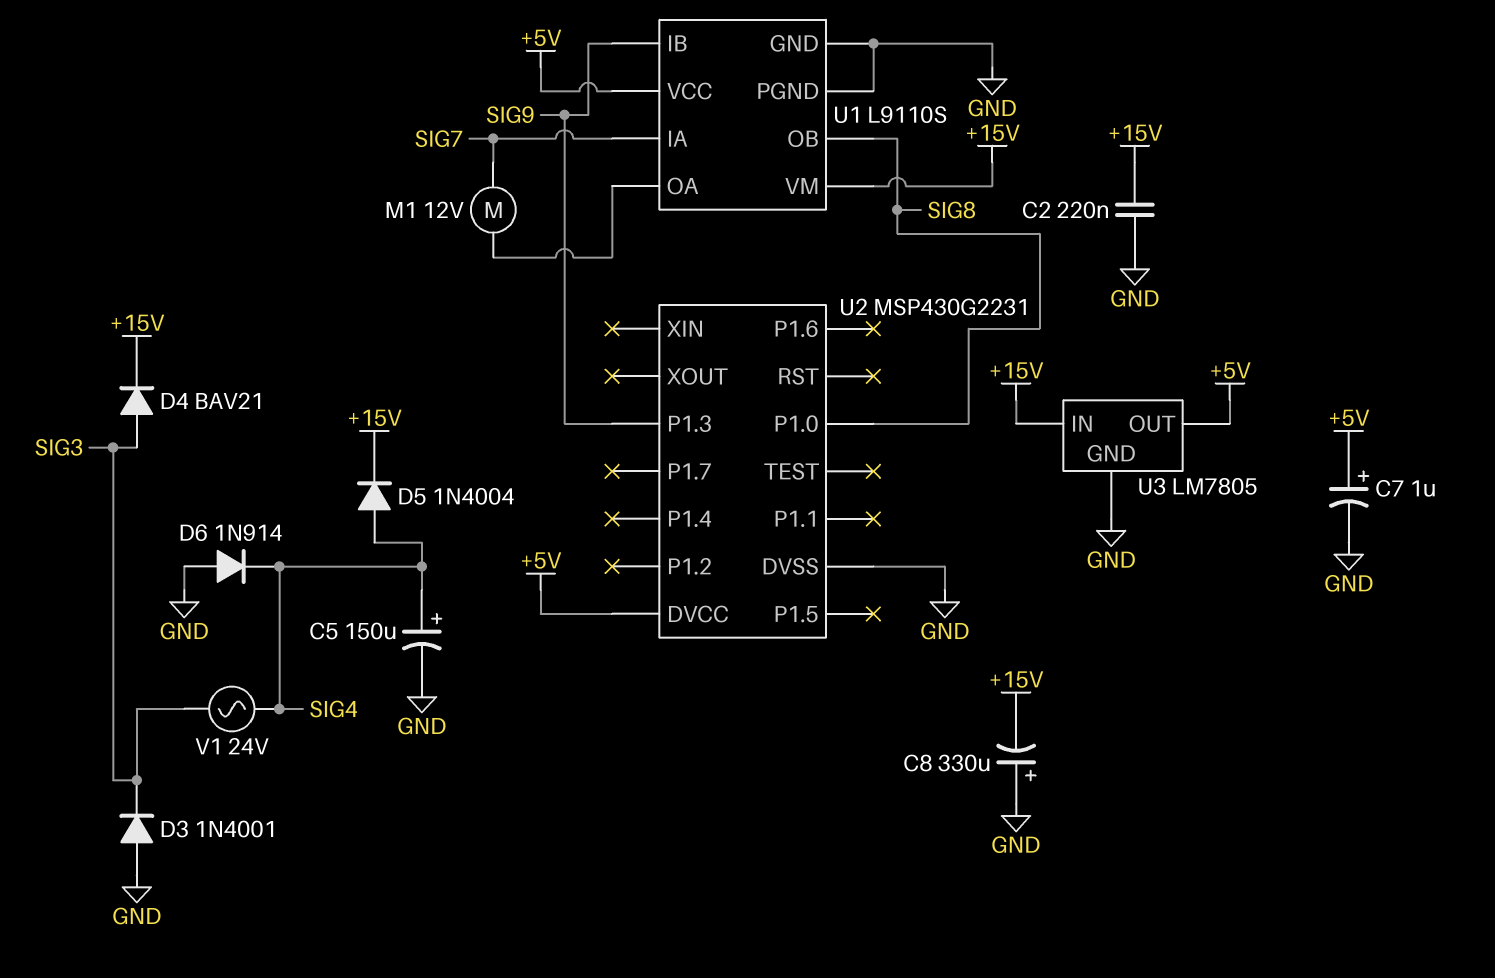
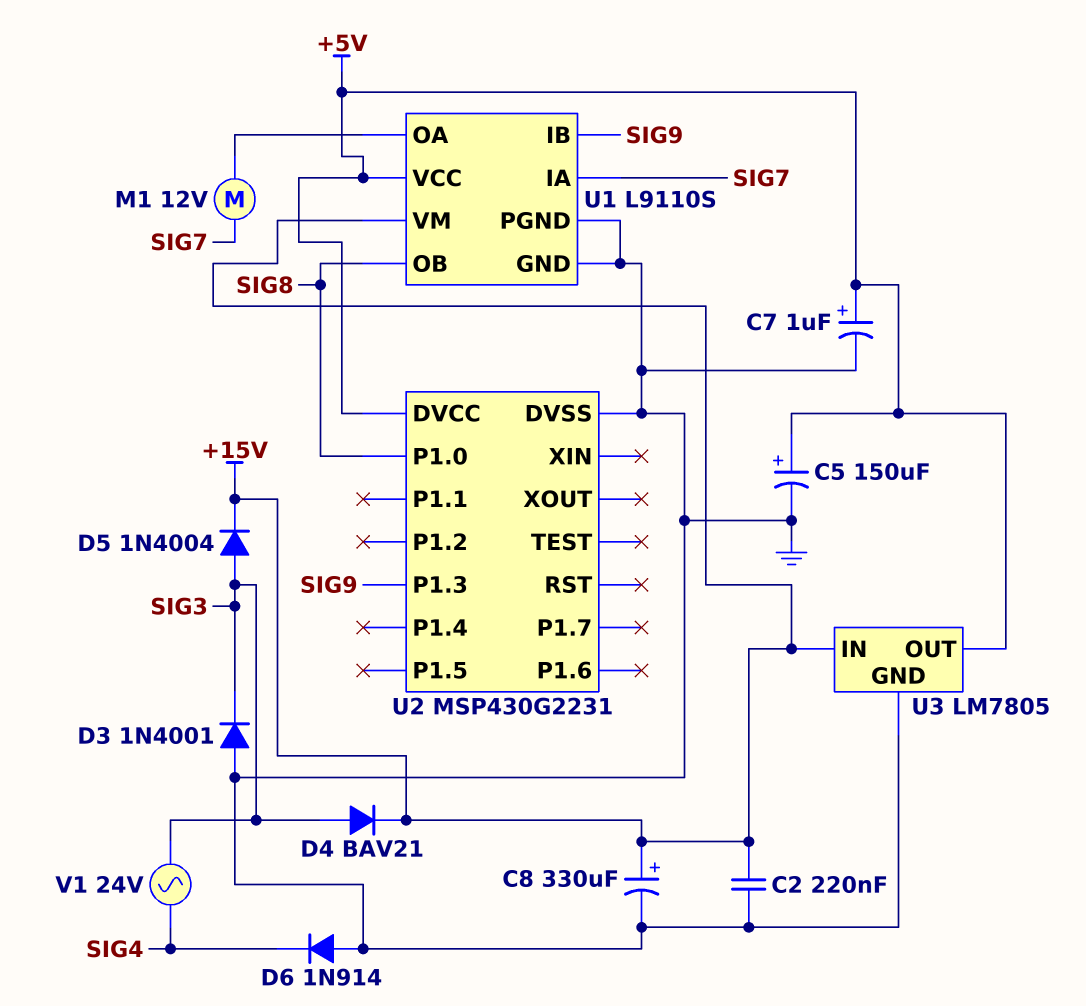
C5: 150uF (plus SIG4, minus GND) -> 150uF (plus +5V, minus GND)
C8: 330uF (plus GND, minus +15V) -> 330uF (plus +15V, minus GND)
D5: diode 1N4004 (A SIG4, K +15V) -> diode 1N4004 (A SIG3, K +15V)

